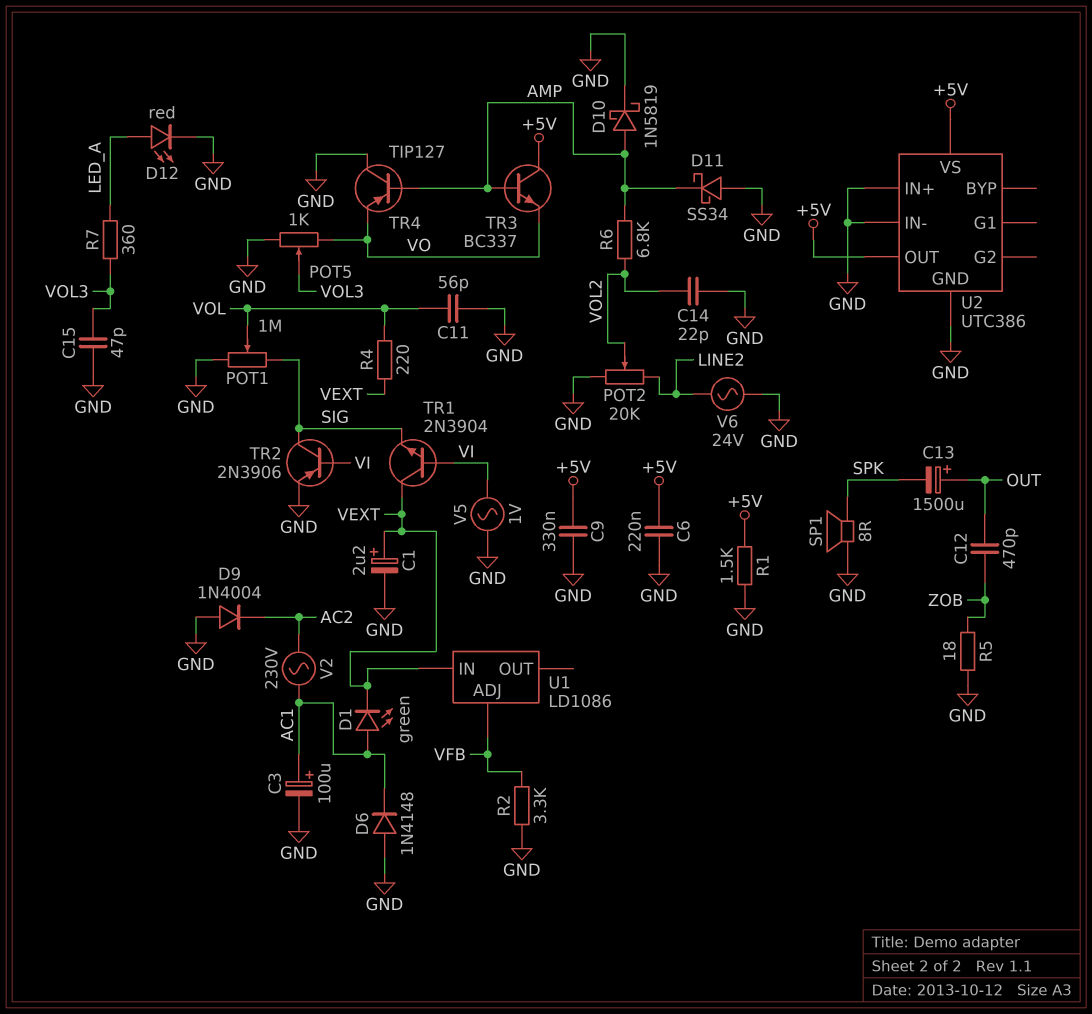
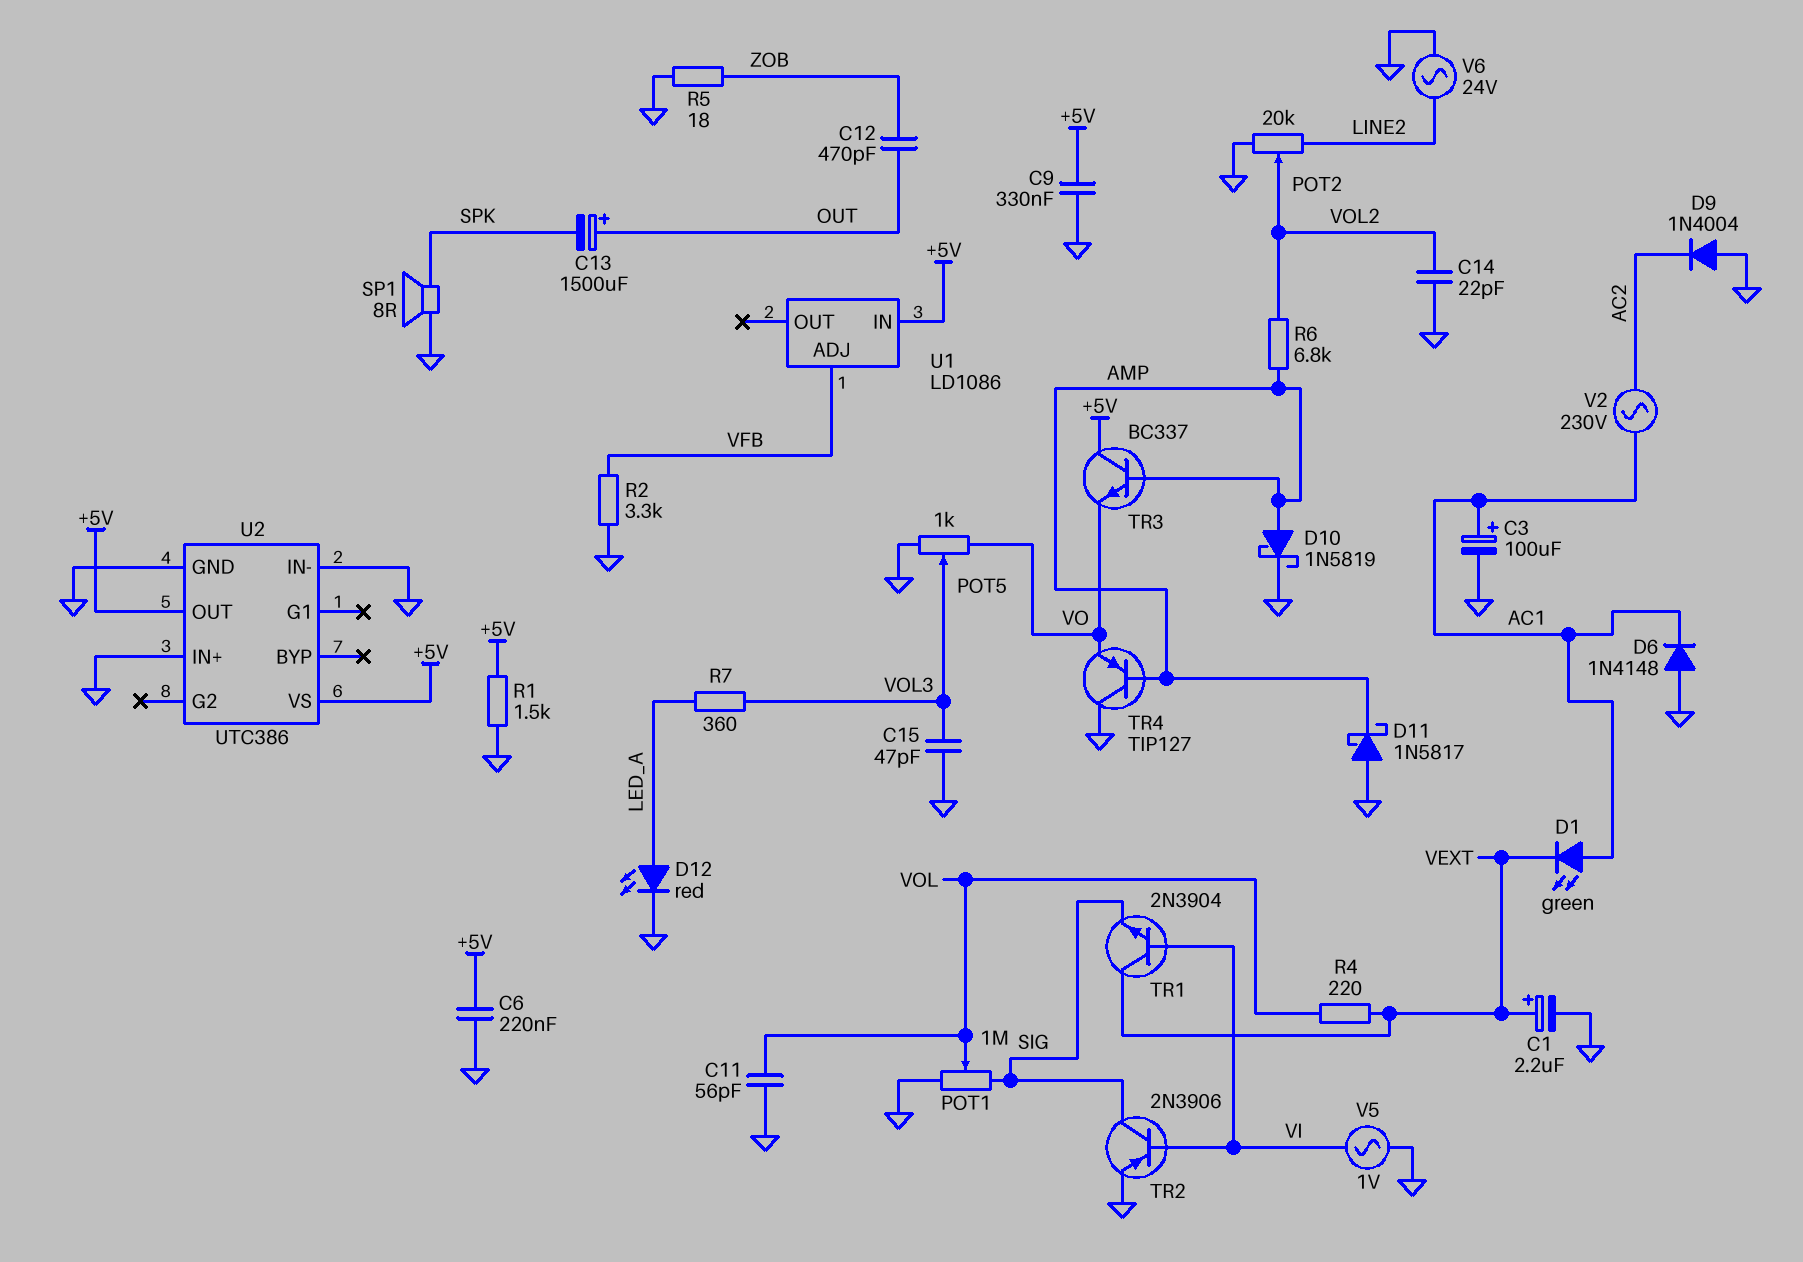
D11: schottky SS34 (A GND, K AMP) -> schottky 1N5817 (A GND, K AMP)
U1 pin IN: VEXT -> +5V

